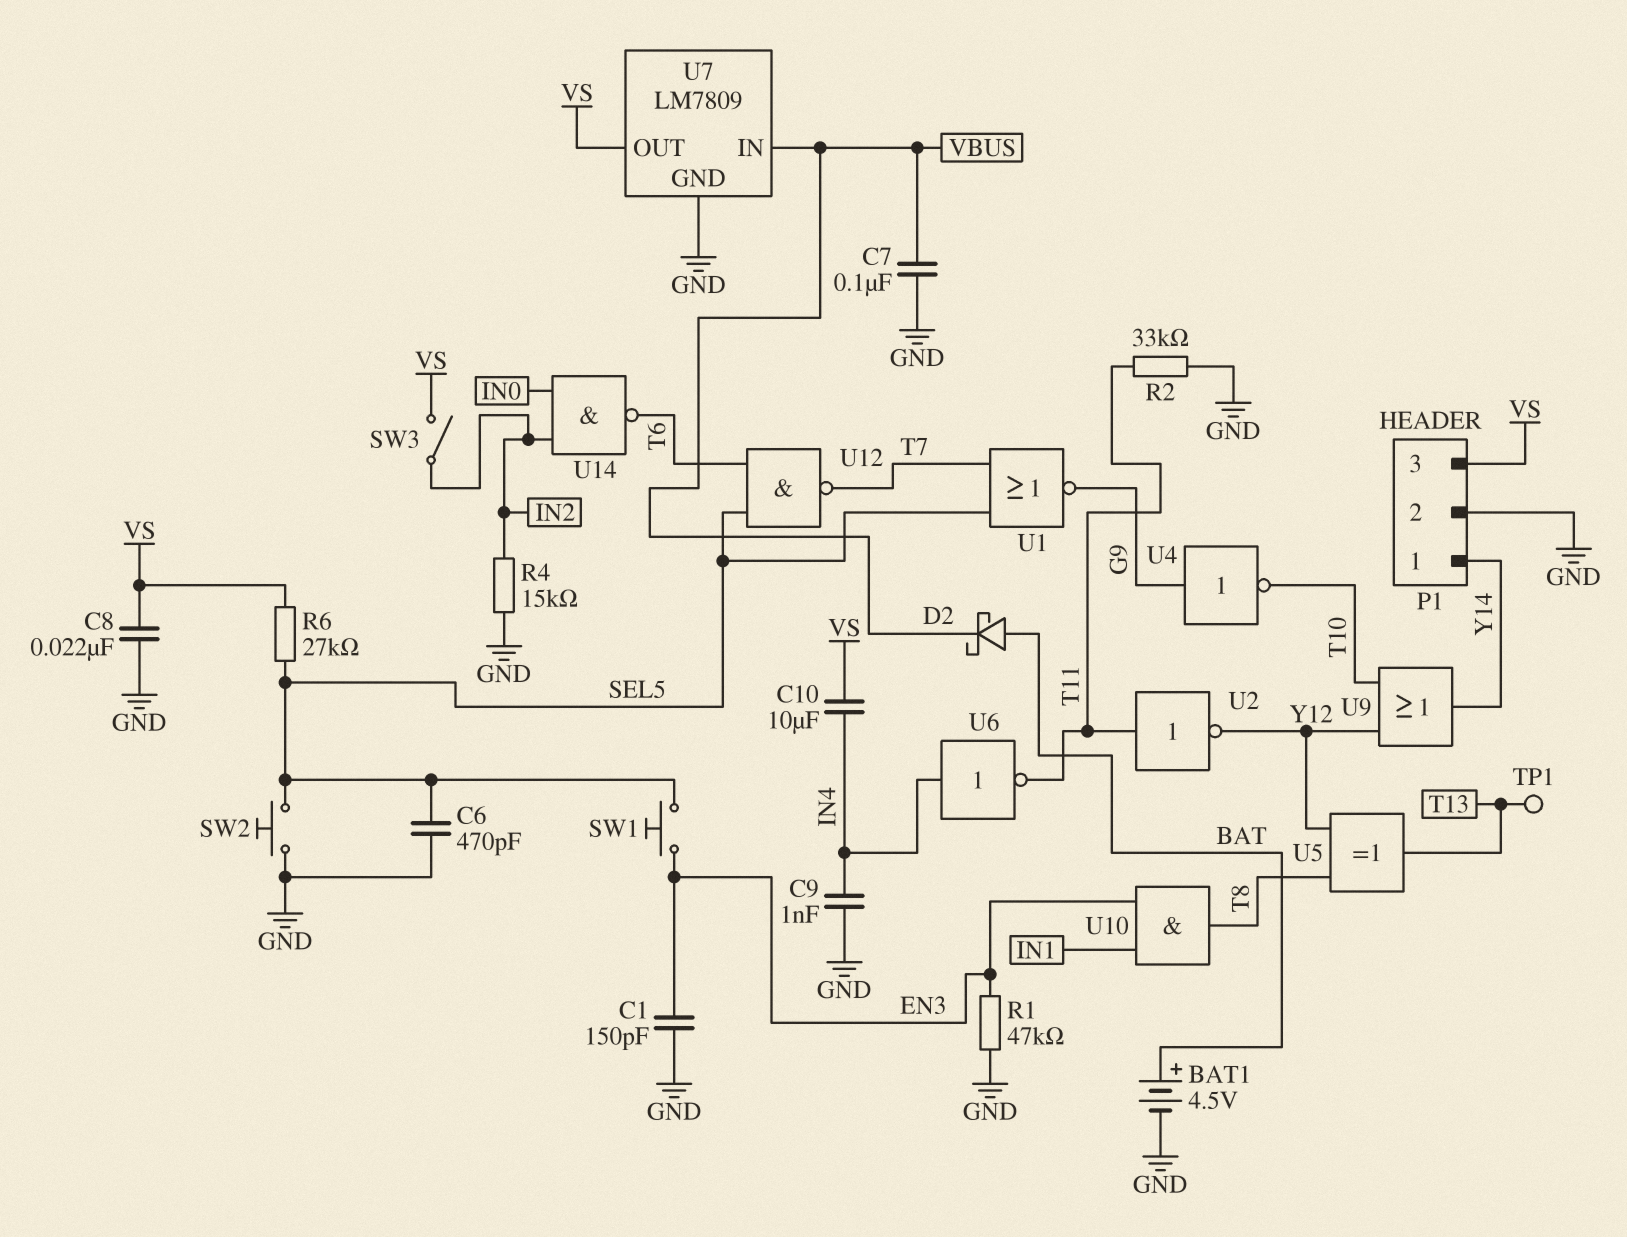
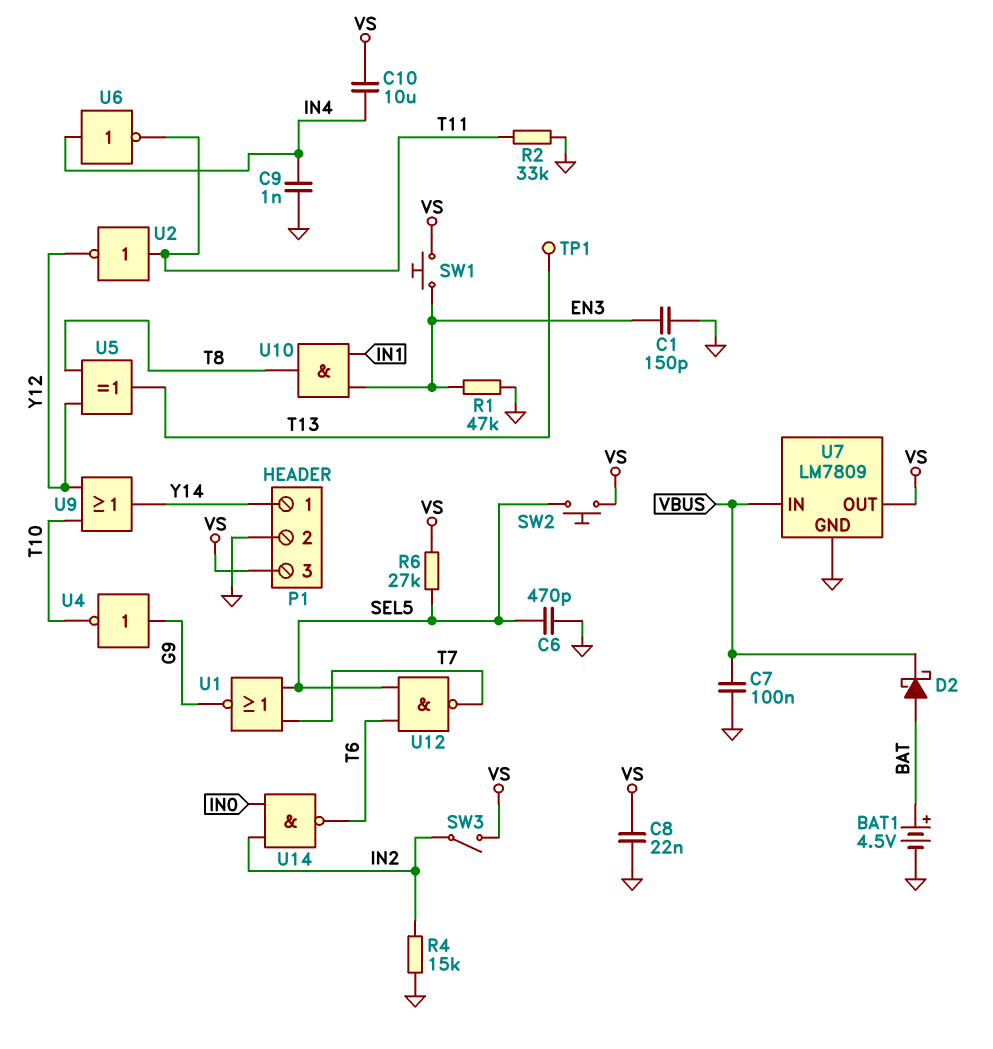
SW1: button (EN3, SEL5) -> button (EN3, VS)
SW2: button (GND, SEL5) -> button (SEL5, VS)

